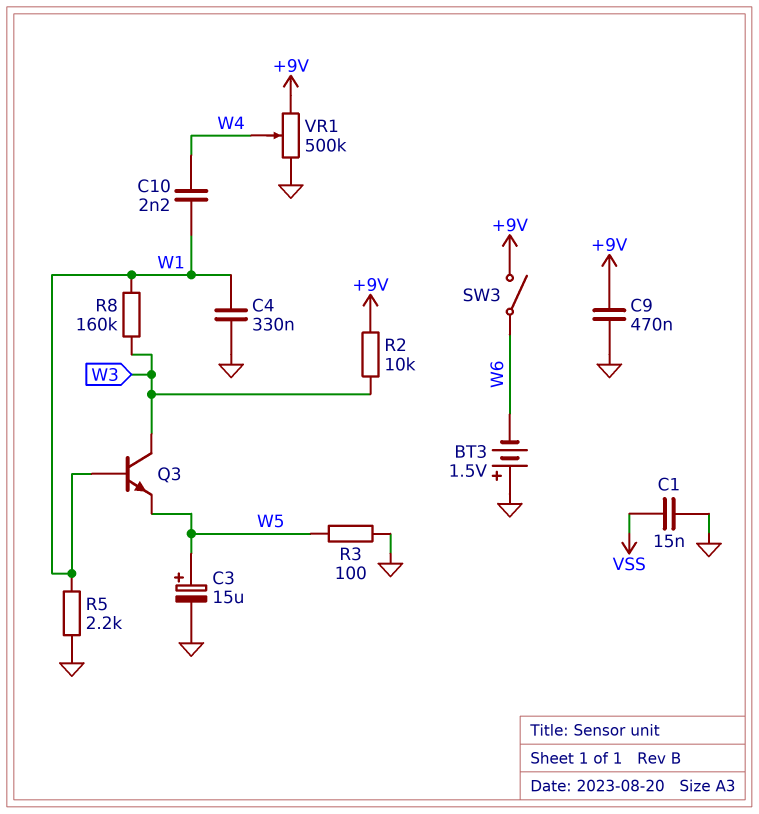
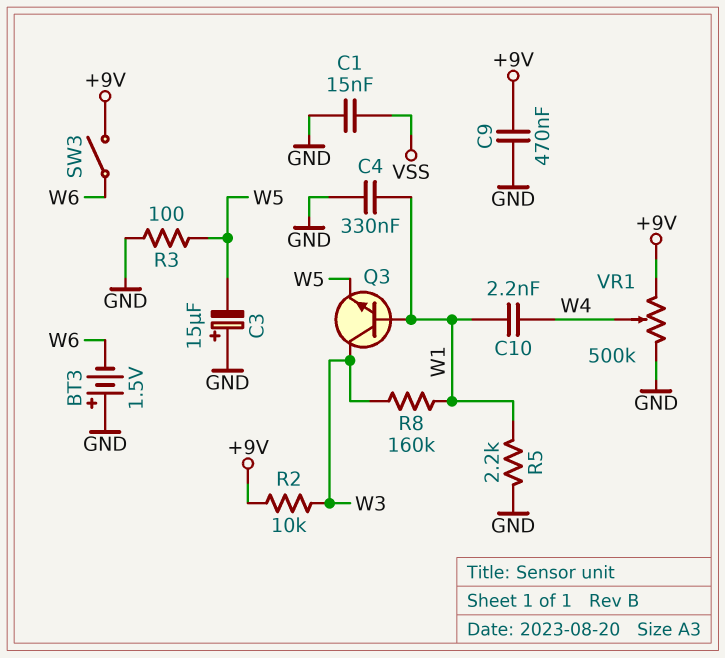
C3: 15uF (plus W5, minus GND) -> 15uF (plus GND, minus W5)

